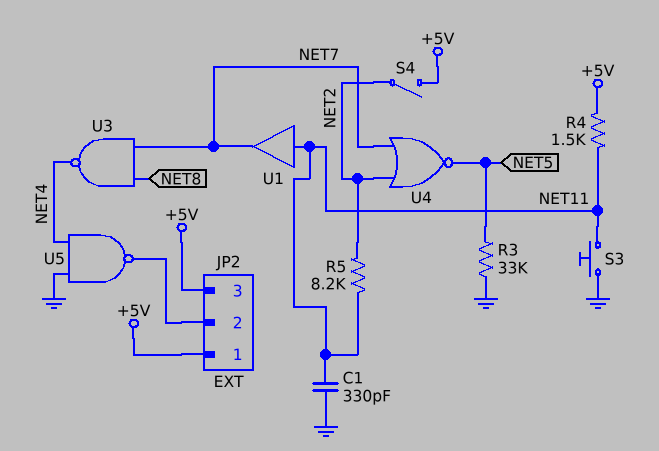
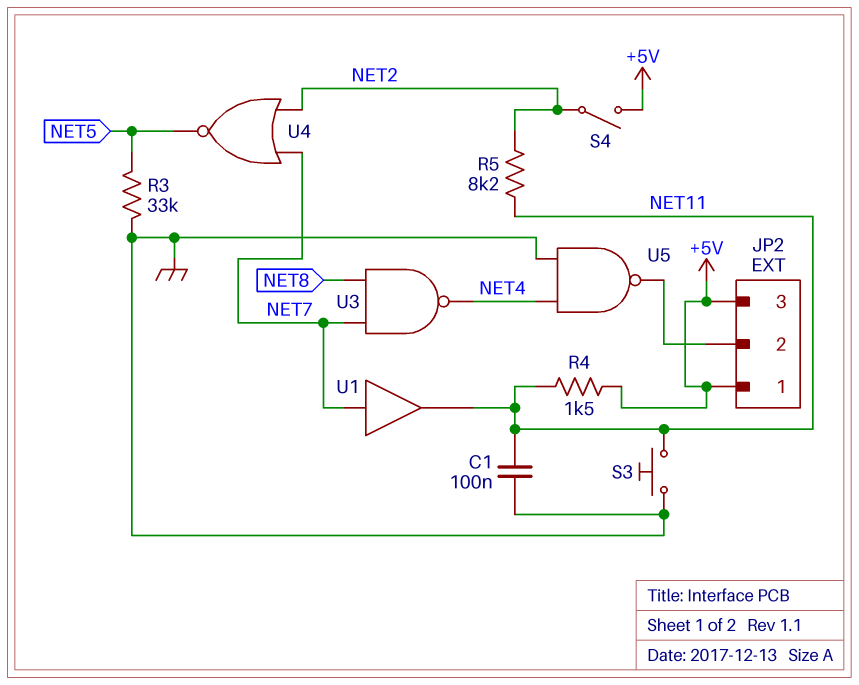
C1: 330pF (GND, NET11) -> 100nF (GND, NET11)
U1: buffer (in NET11, out NET7) -> buffer (in NET7, out NET11)

